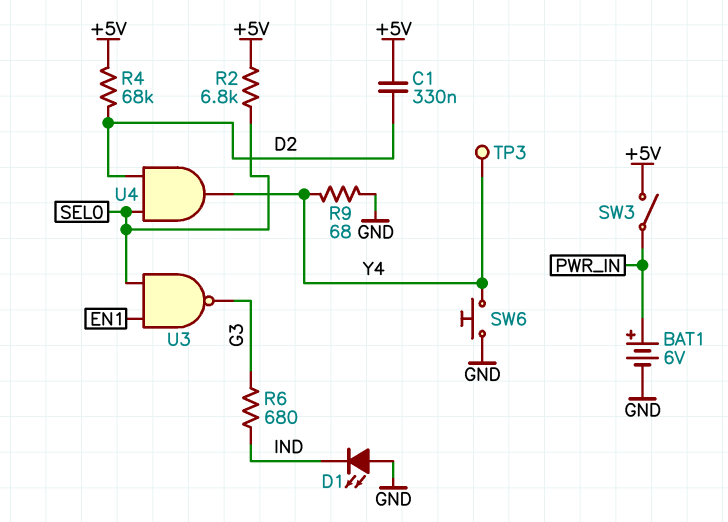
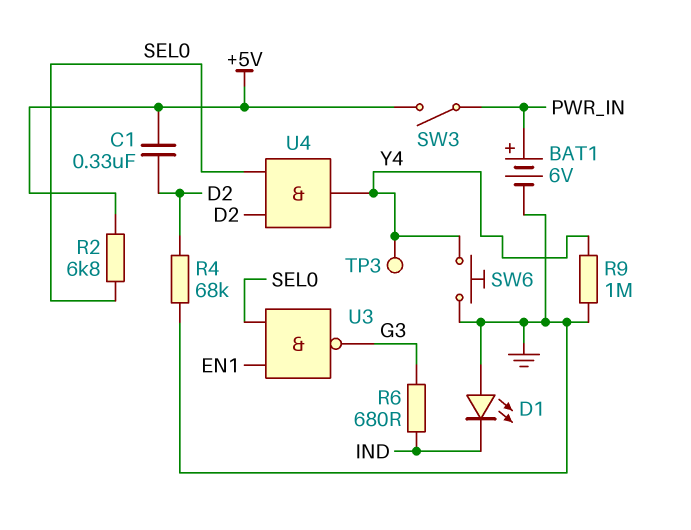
R4: 68k (+5V, D2) -> 68k (D2, GND)
R9: 68 (GND, Y4) -> 1M (GND, Y4)

